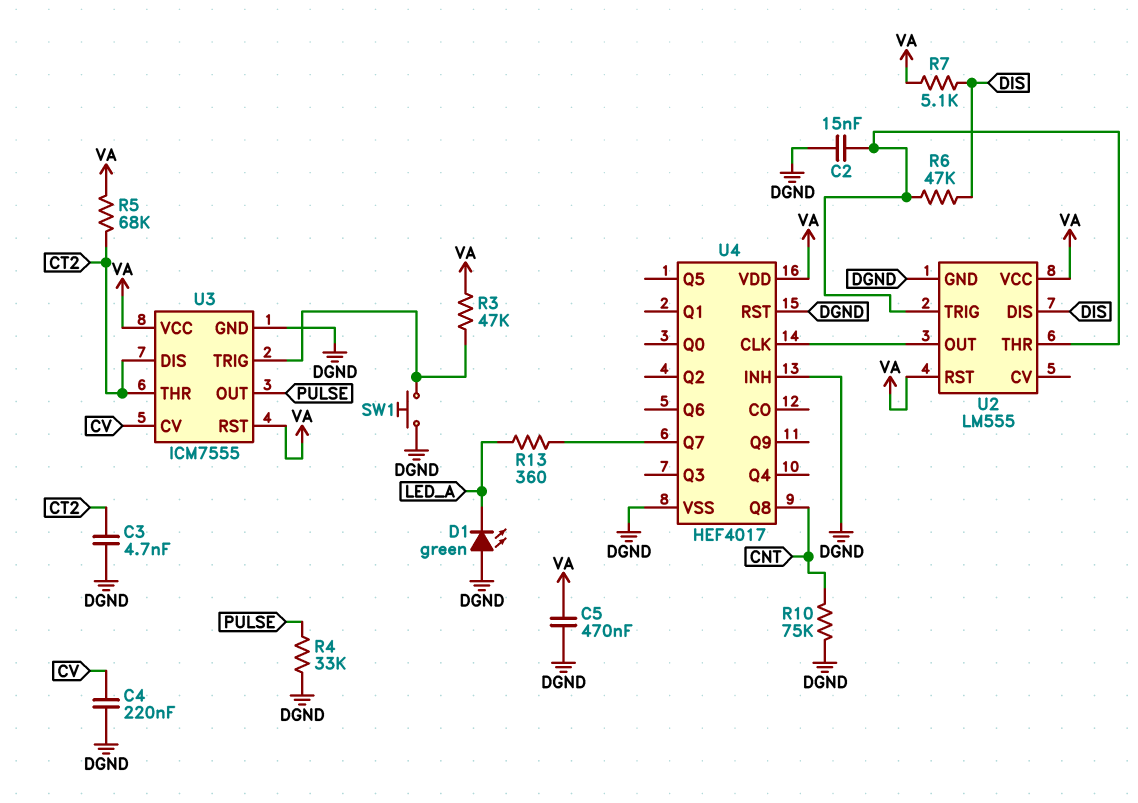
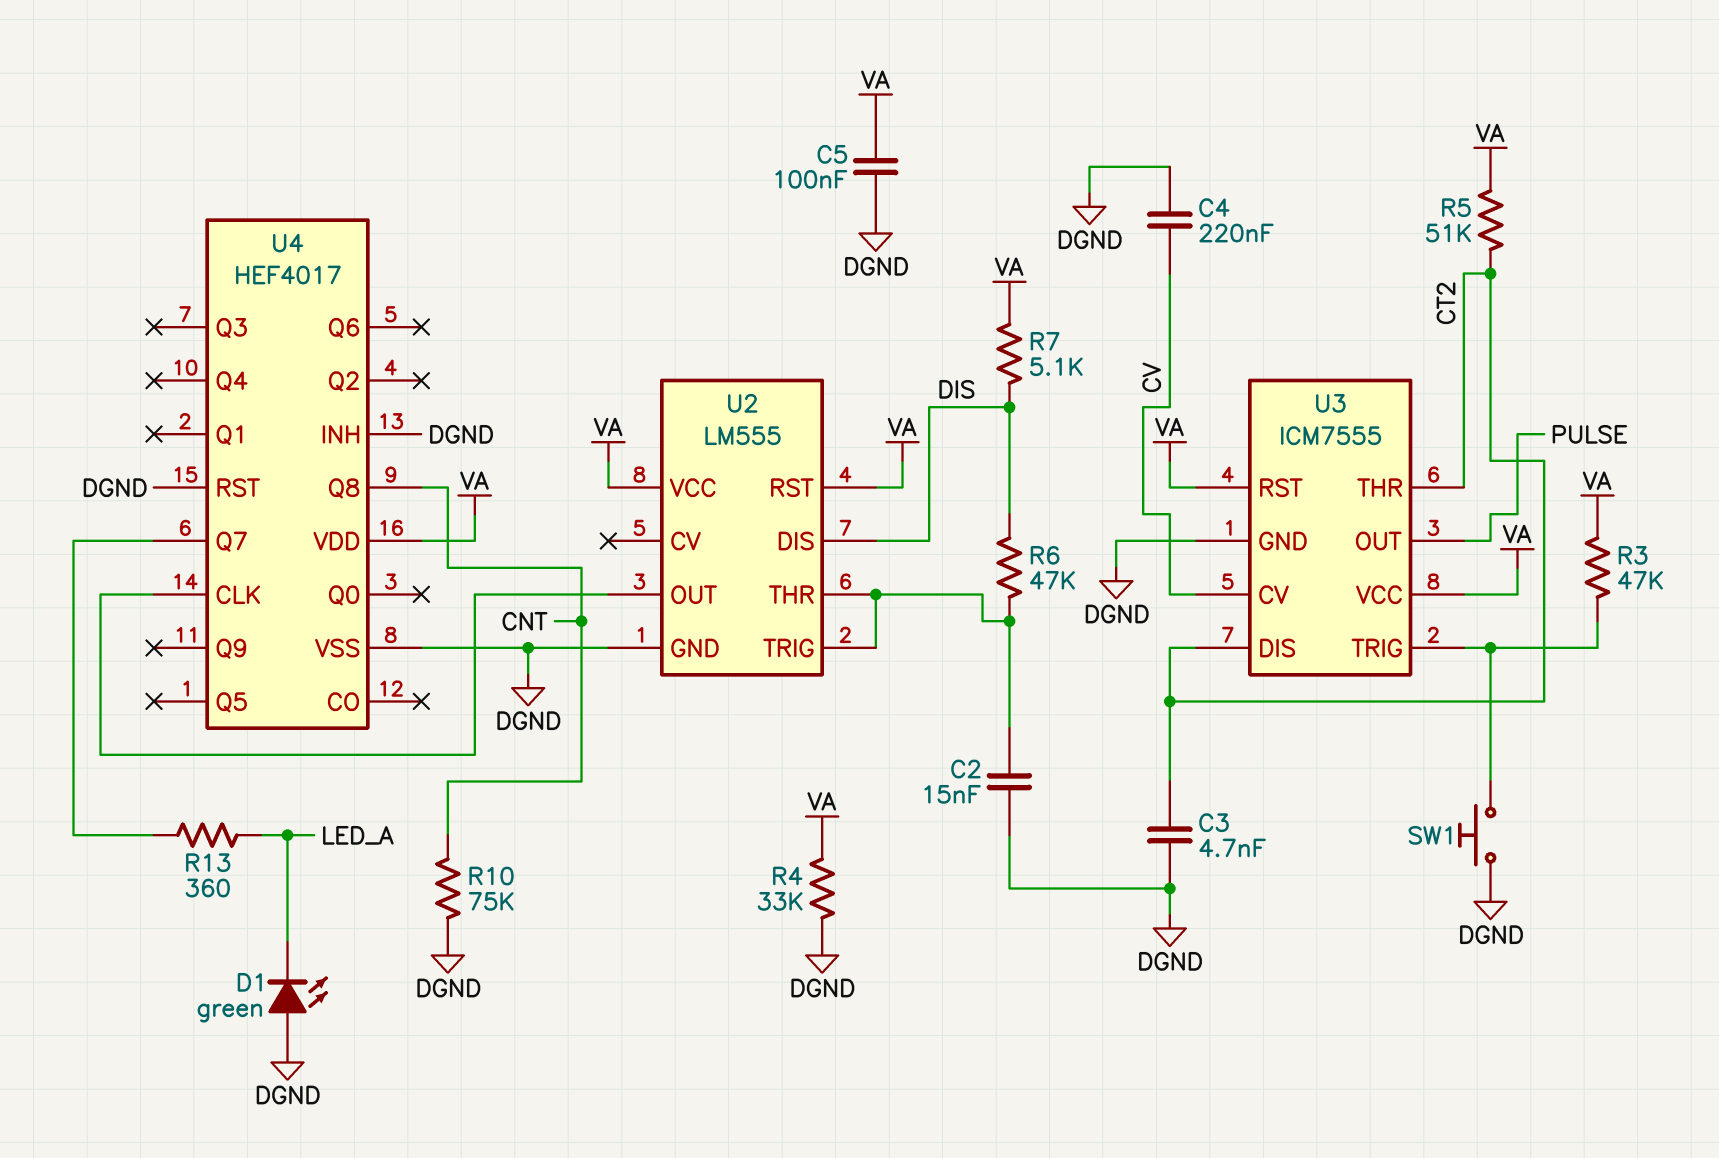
C5: 470nF (DGND, VA) -> 100nF (DGND, VA)
R4: 33k (DGND, PULSE) -> 33k (DGND, VA)
R5: 68k (CT2, VA) -> 51k (CT2, VA)

